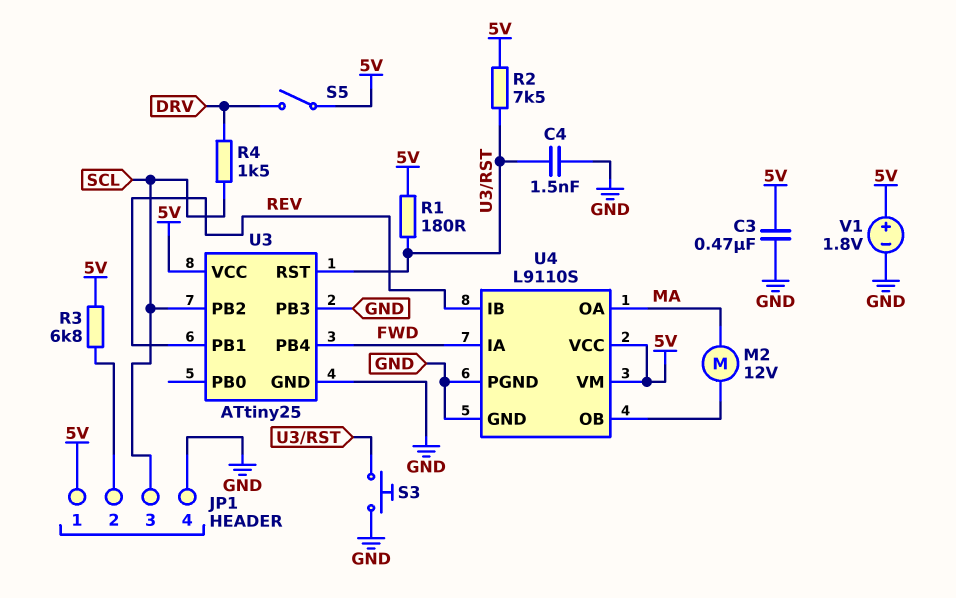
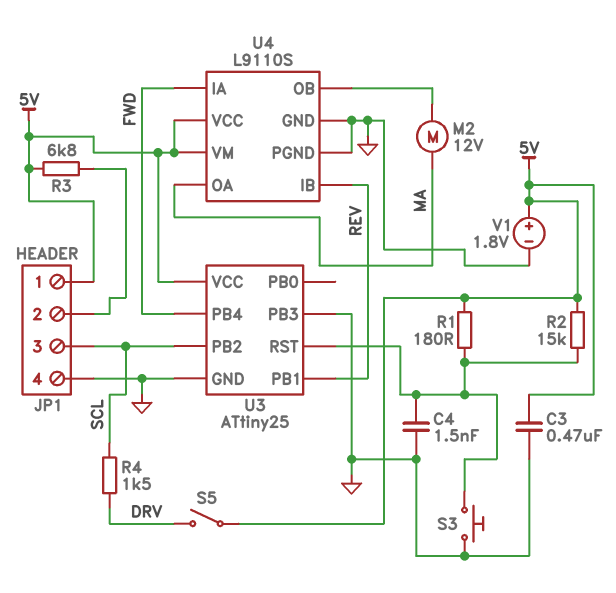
R2: 7.5k (5V, U3/RST) -> 15k (5V, U3/RST)

